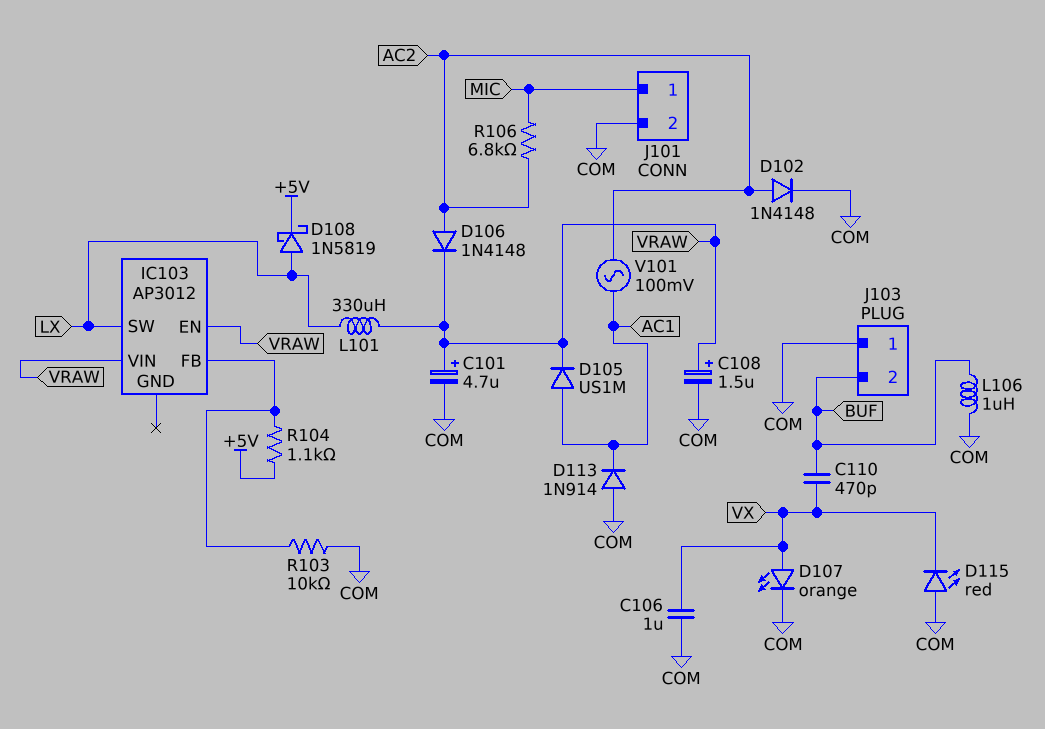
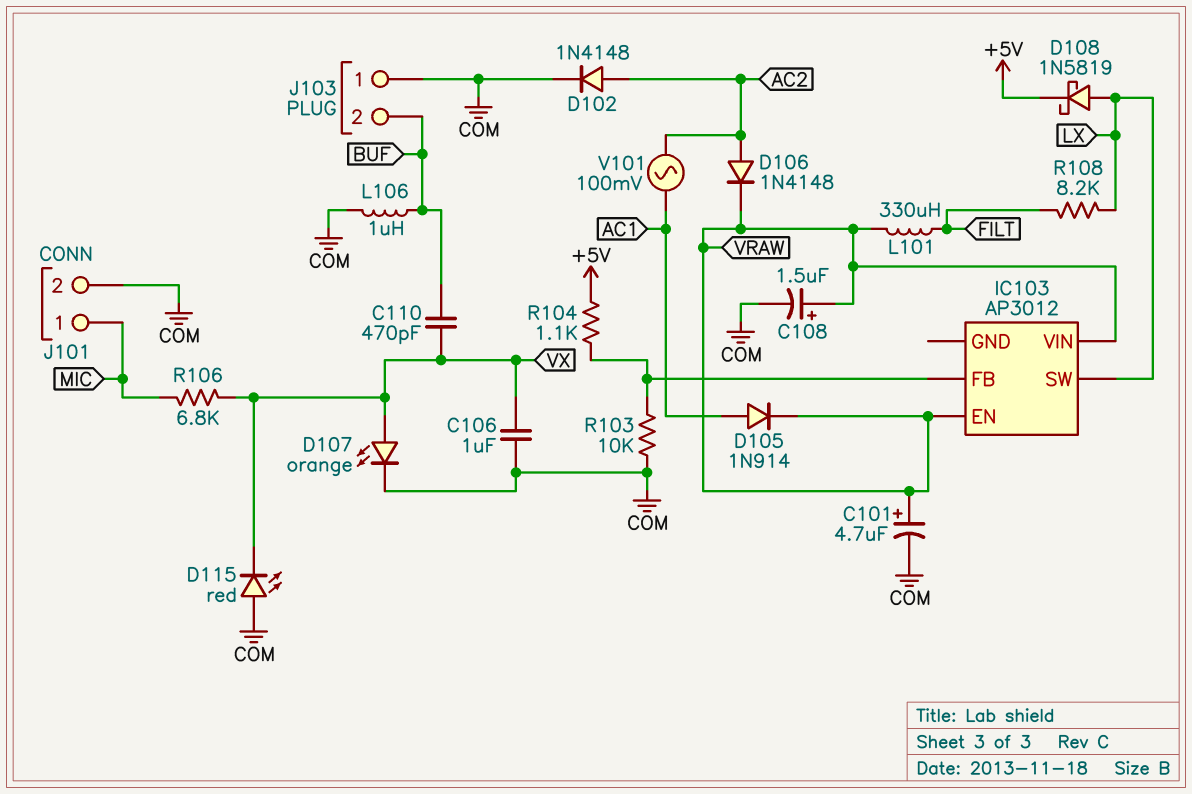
D105: diode US1M (A AC1, K VRAW) -> diode 1N914 (A AC1, K VRAW)
D113: diode 1N914 (A COM, K AC1) -> none
L101: 330uH (LX, VRAW) -> 330uH (FILT, VRAW)
R106: 6.8k (AC2, MIC) -> 6.8k (MIC, VX)
R108: none -> 8.2k (FILT, LX)

